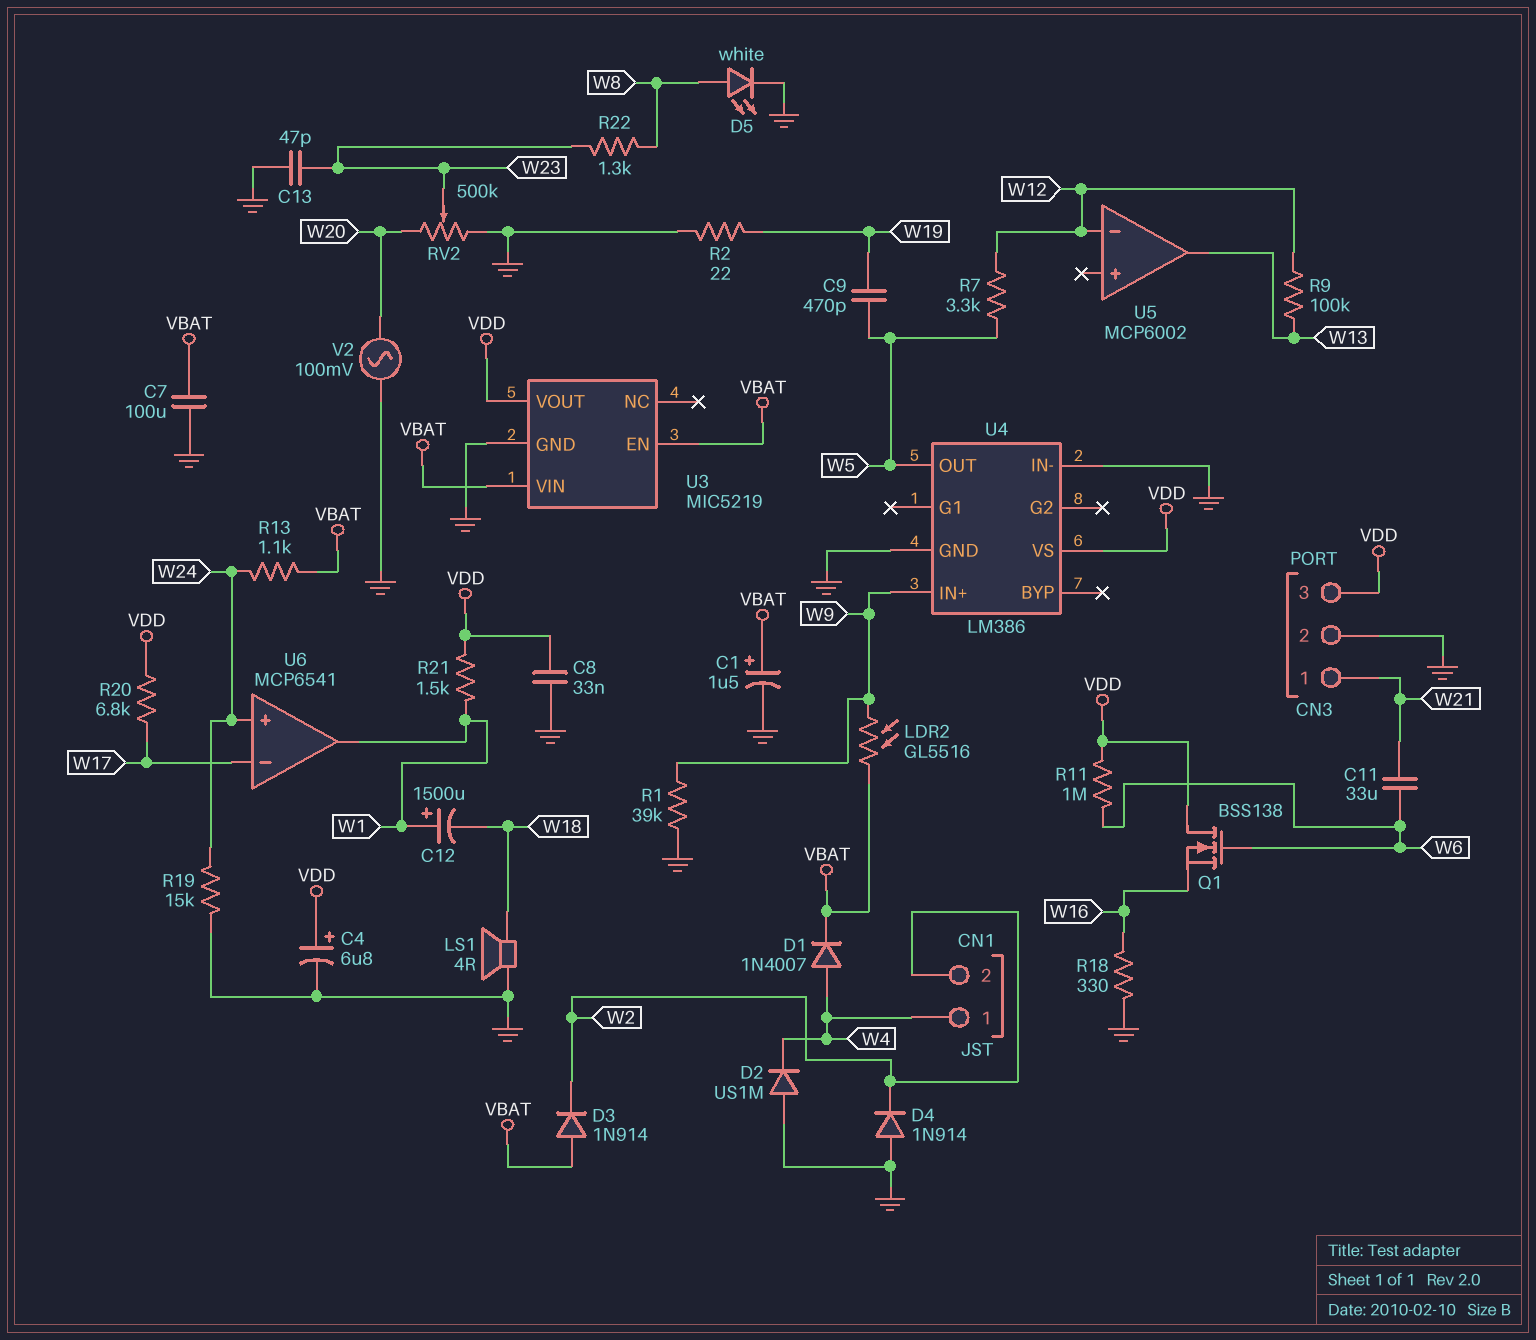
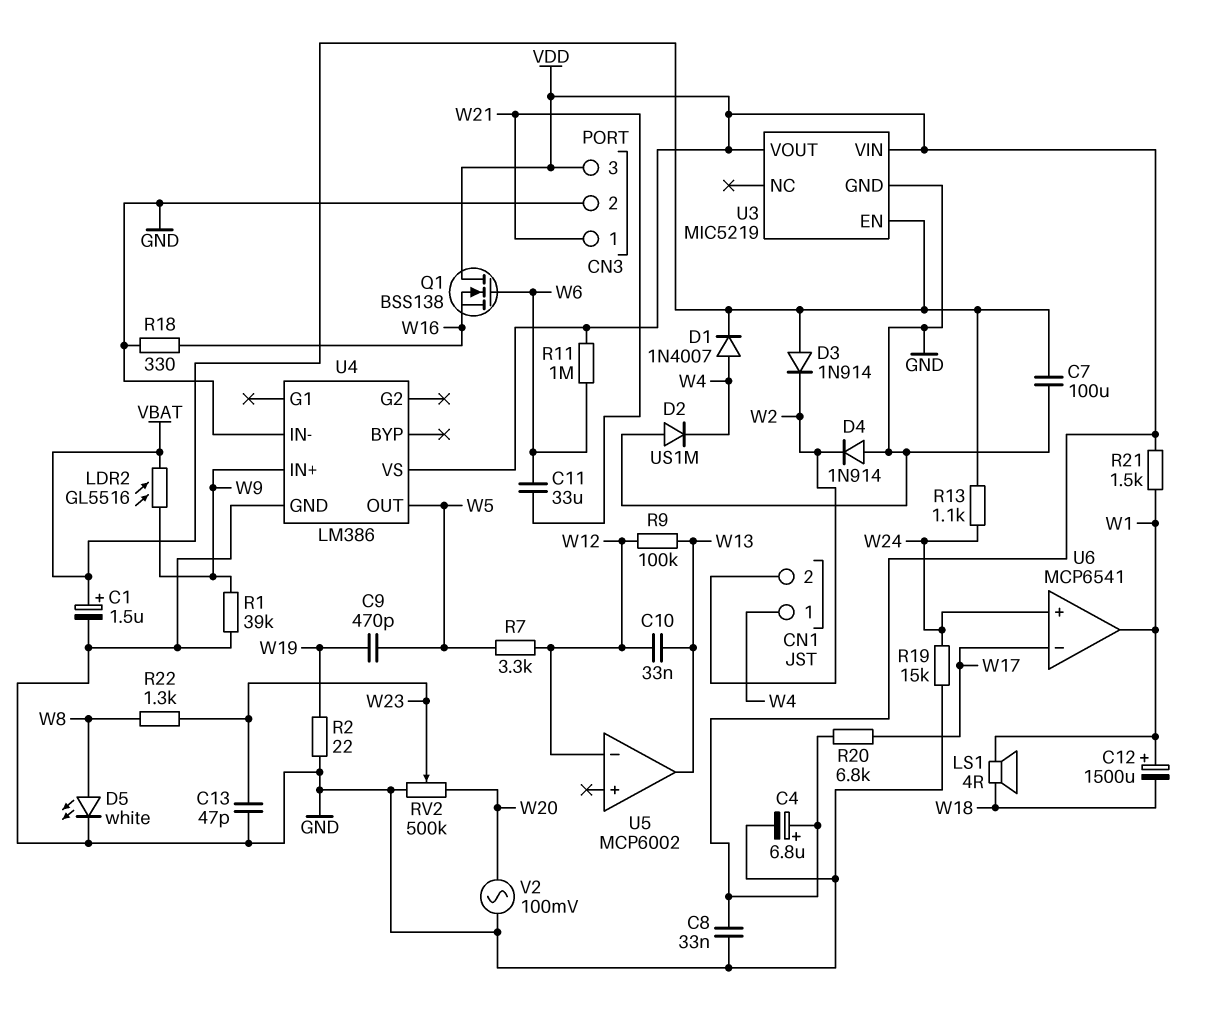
C10: none -> 33nF (W12, W13)
LS1: speaker 4R (GND, W18) -> speaker 4R (W1, W18)
U3 pin VIN: VBAT -> VDD

